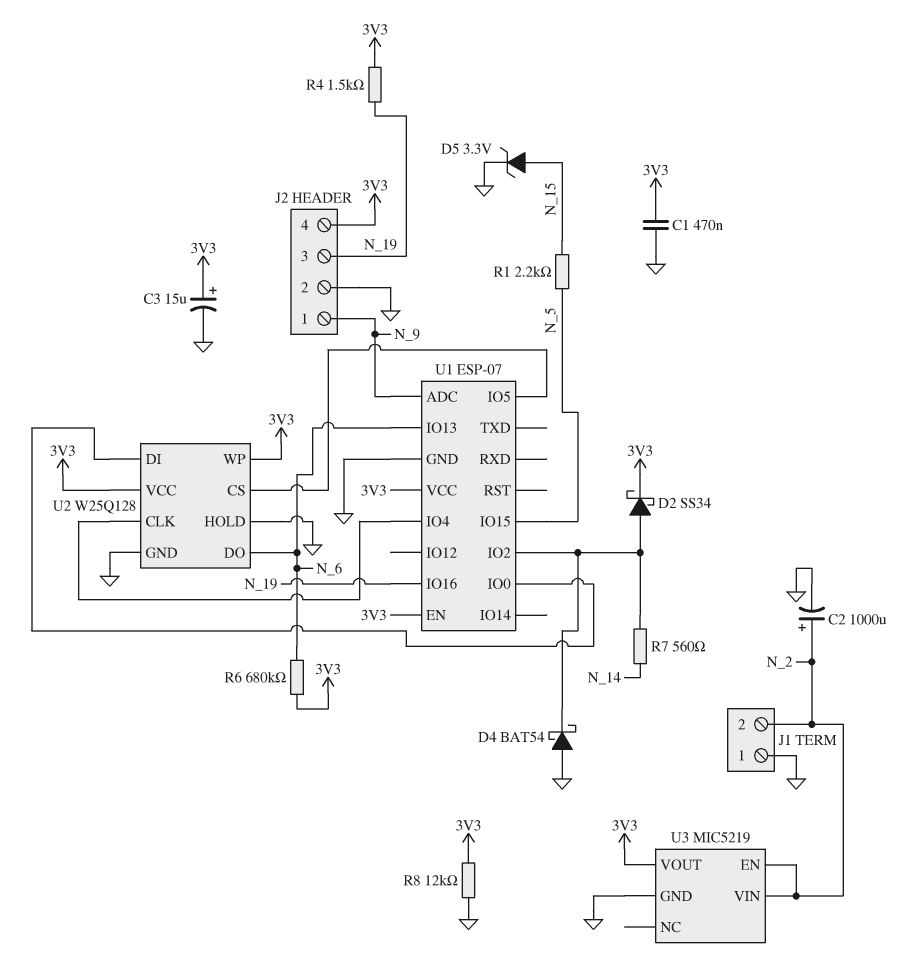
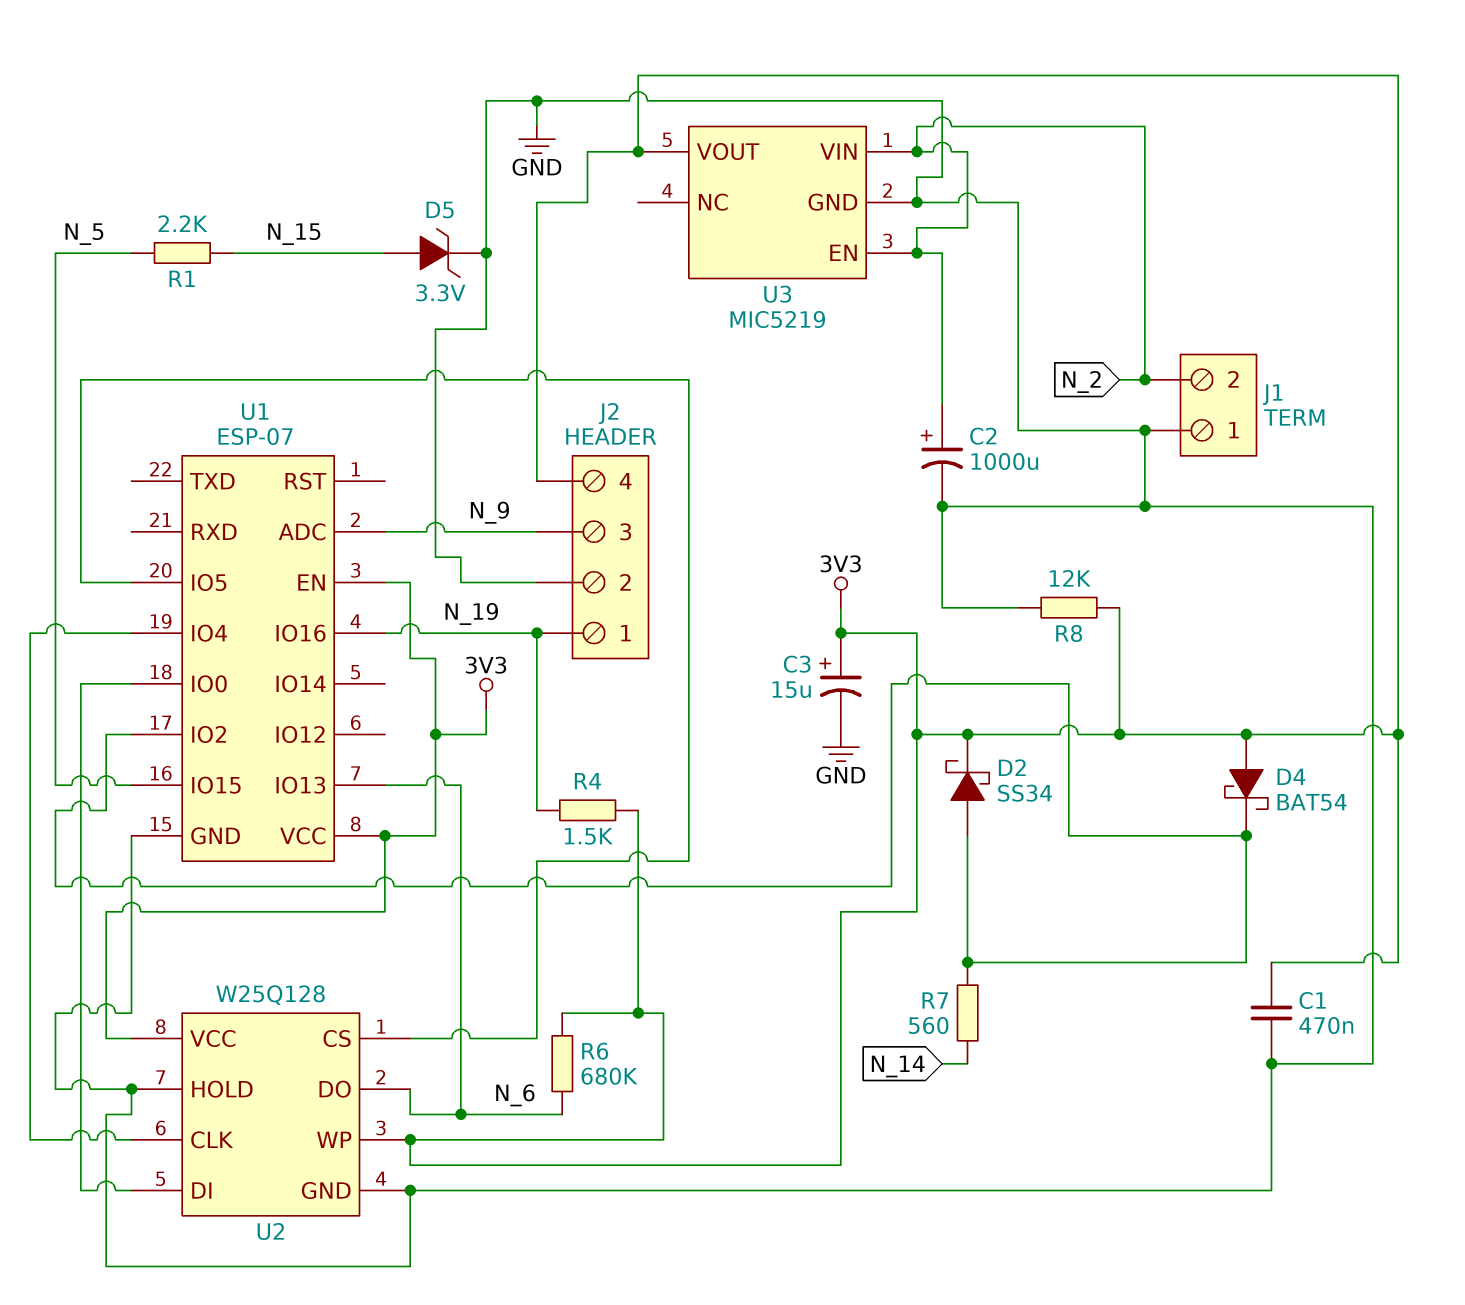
D4: schottky BAT54 (A GND, K U1/IO2) -> schottky BAT54 (A 3V3, K U1/IO2)
J2 pin 1: N_9 -> N_19
J2 pin 3: N_19 -> N_9

